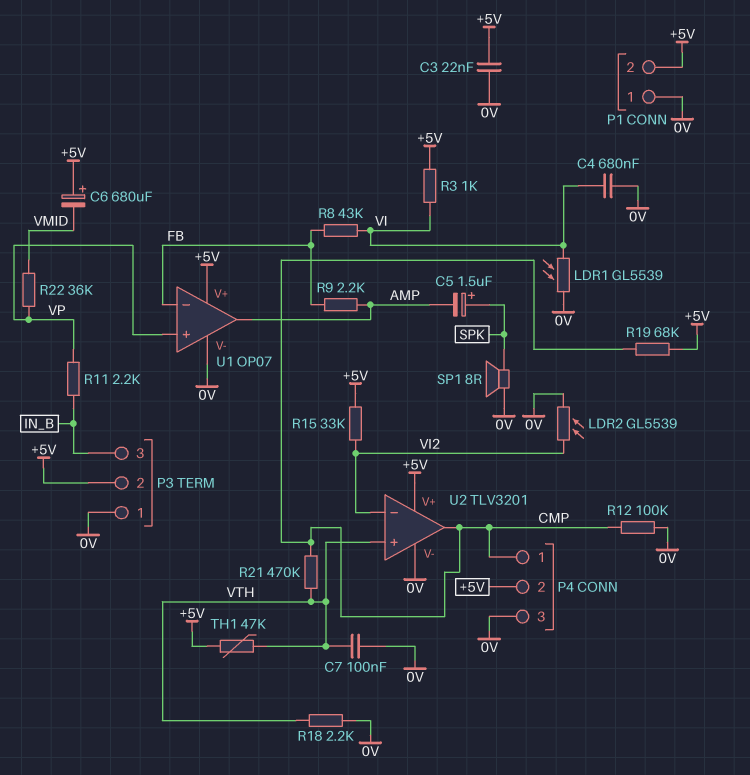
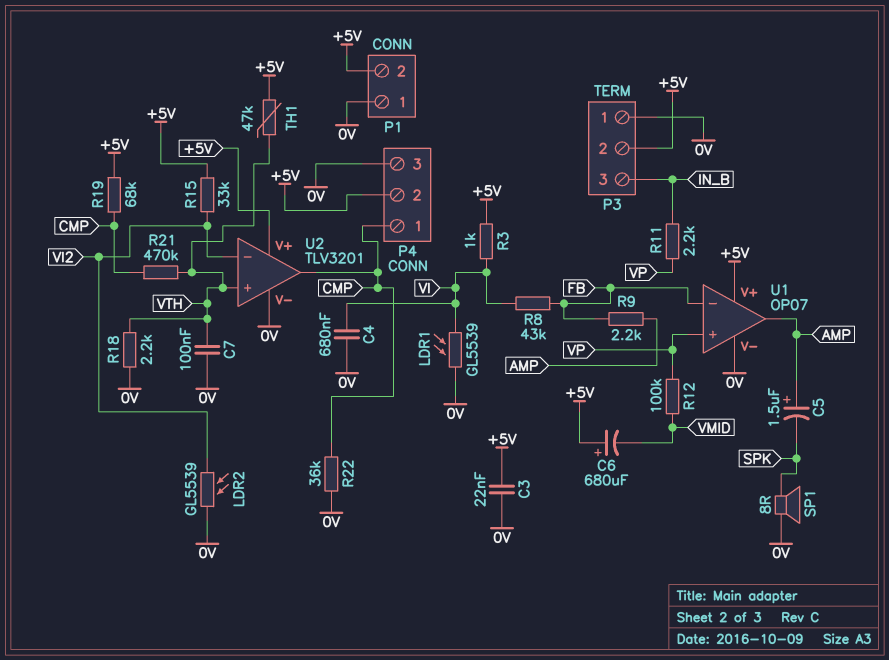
C5: 1.5uF (plus SPK, minus AMP) -> 1.5uF (plus AMP, minus SPK)
R12: 100k (0V, CMP) -> 100k (VMID, VP)
R22: 36k (VMID, VP) -> 36k (0V, CMP)

